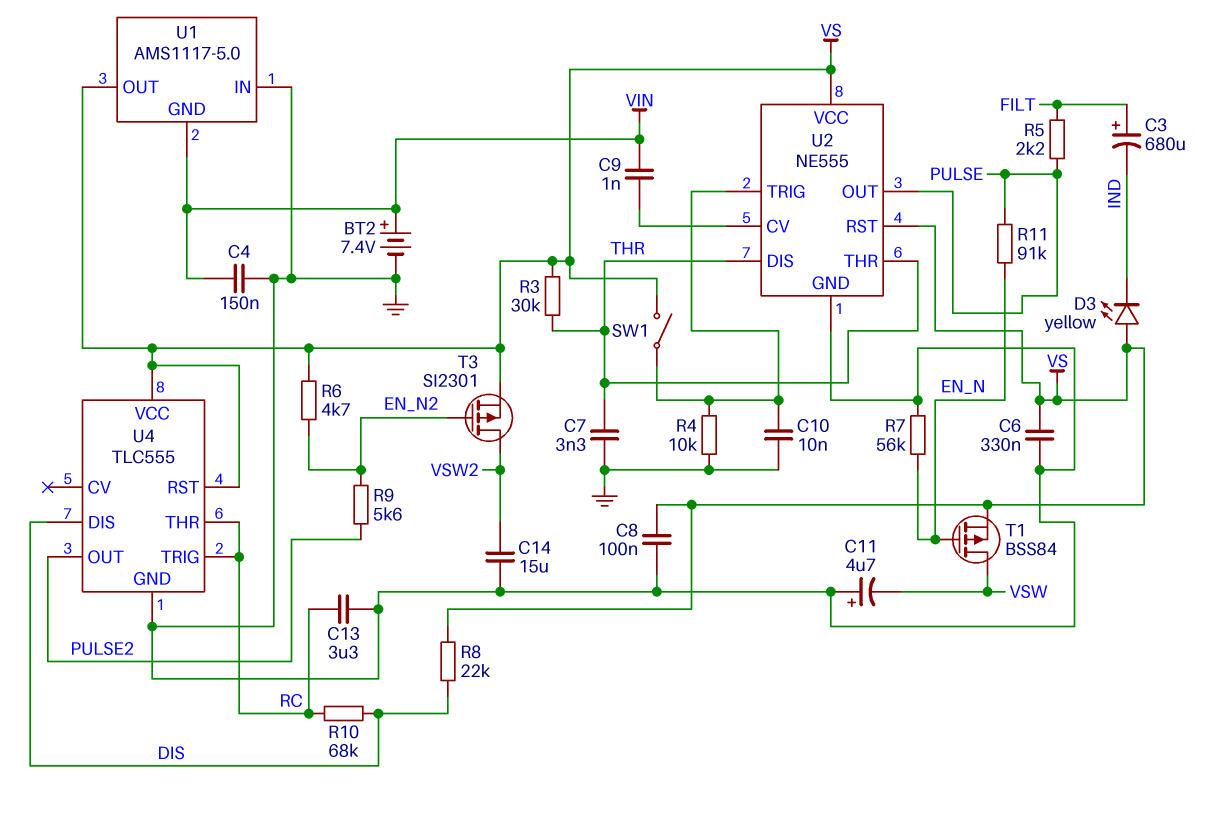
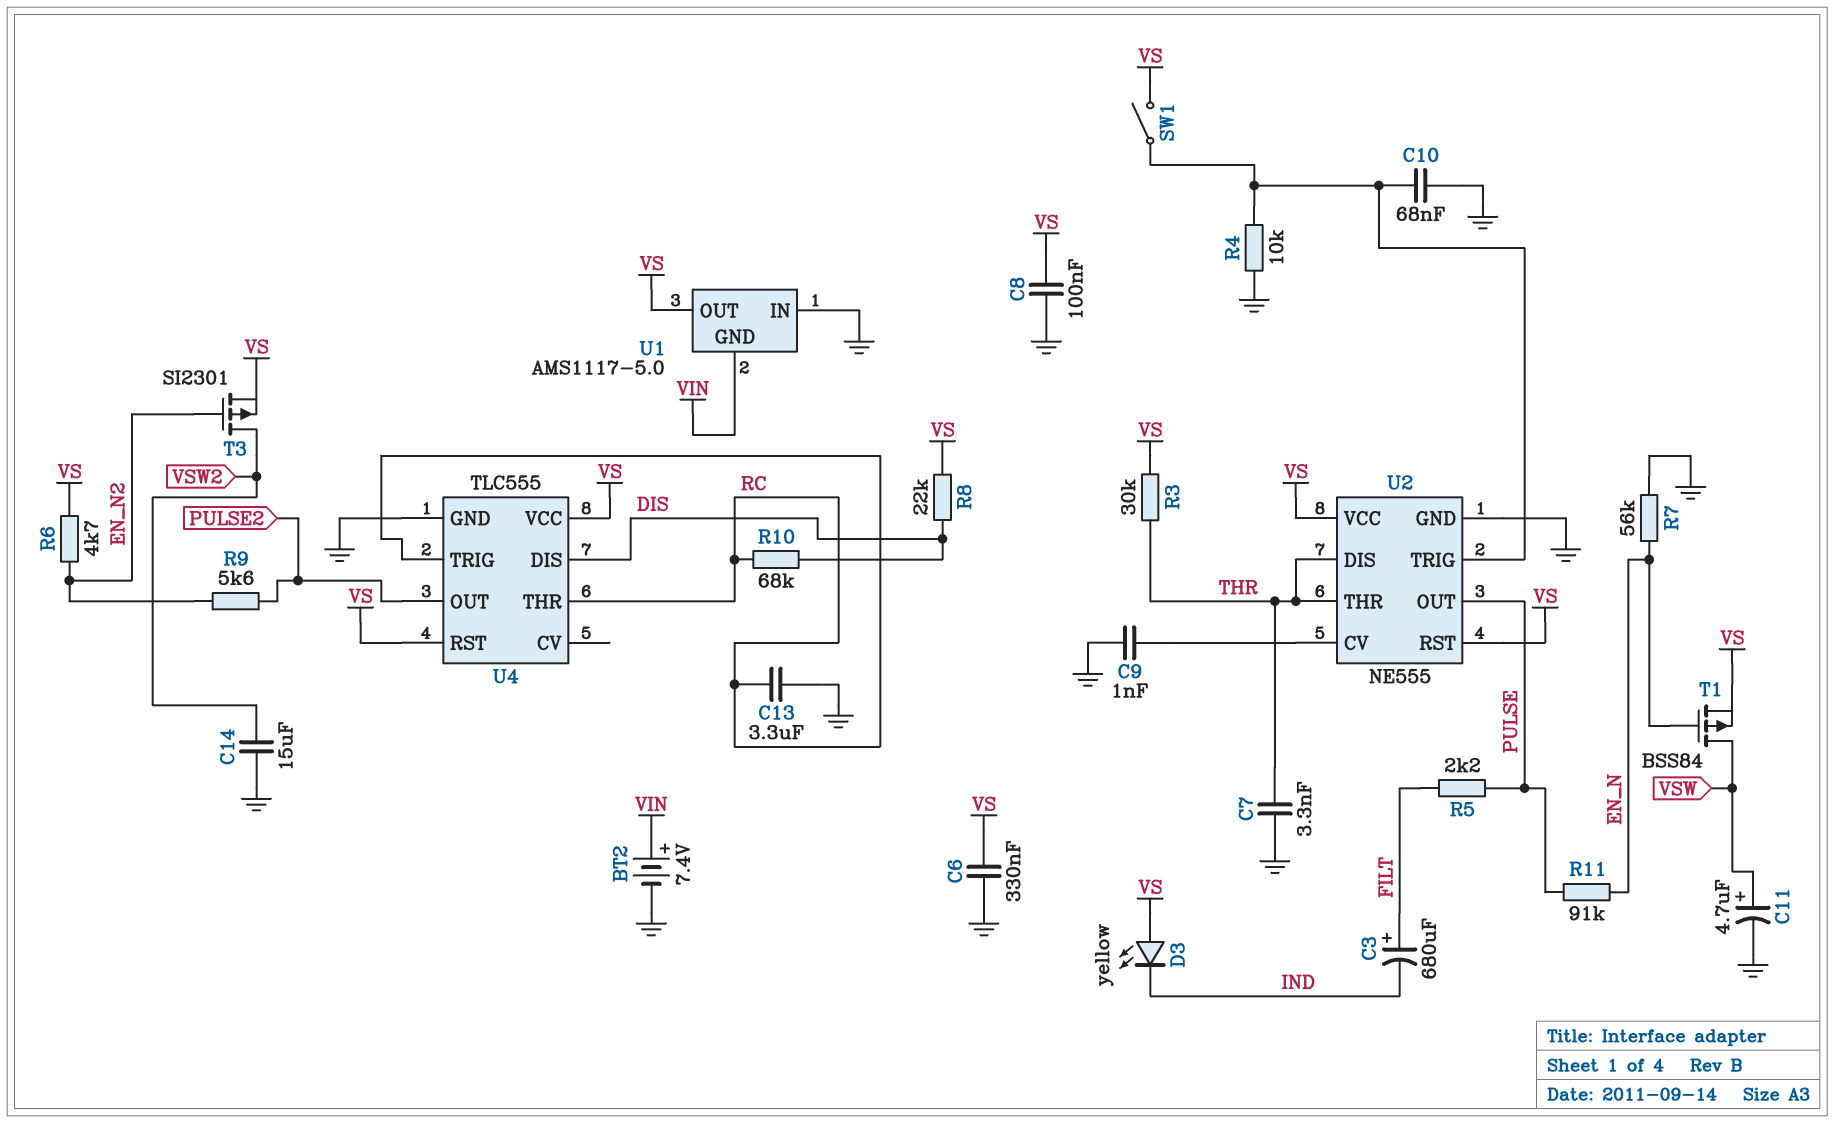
C4: 150nF (GND, VIN) -> none
C9: 1nF (U2/CV, VIN) -> 1nF (GND, U2/CV)
C10: 10nF (GND, U2/TRIG) -> 68nF (GND, U2/TRIG)
C11: 4.7uF (plus GND, minus VSW) -> 4.7uF (plus VSW, minus GND)

